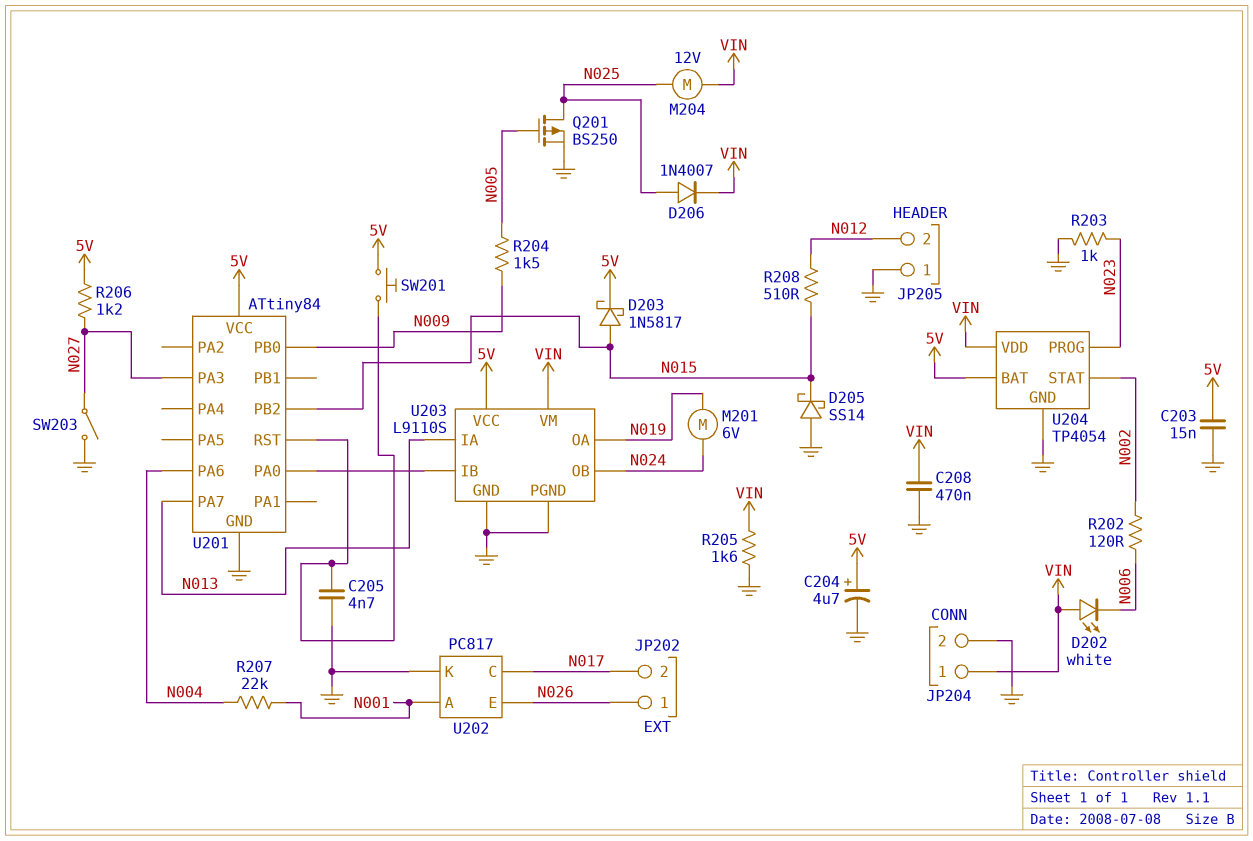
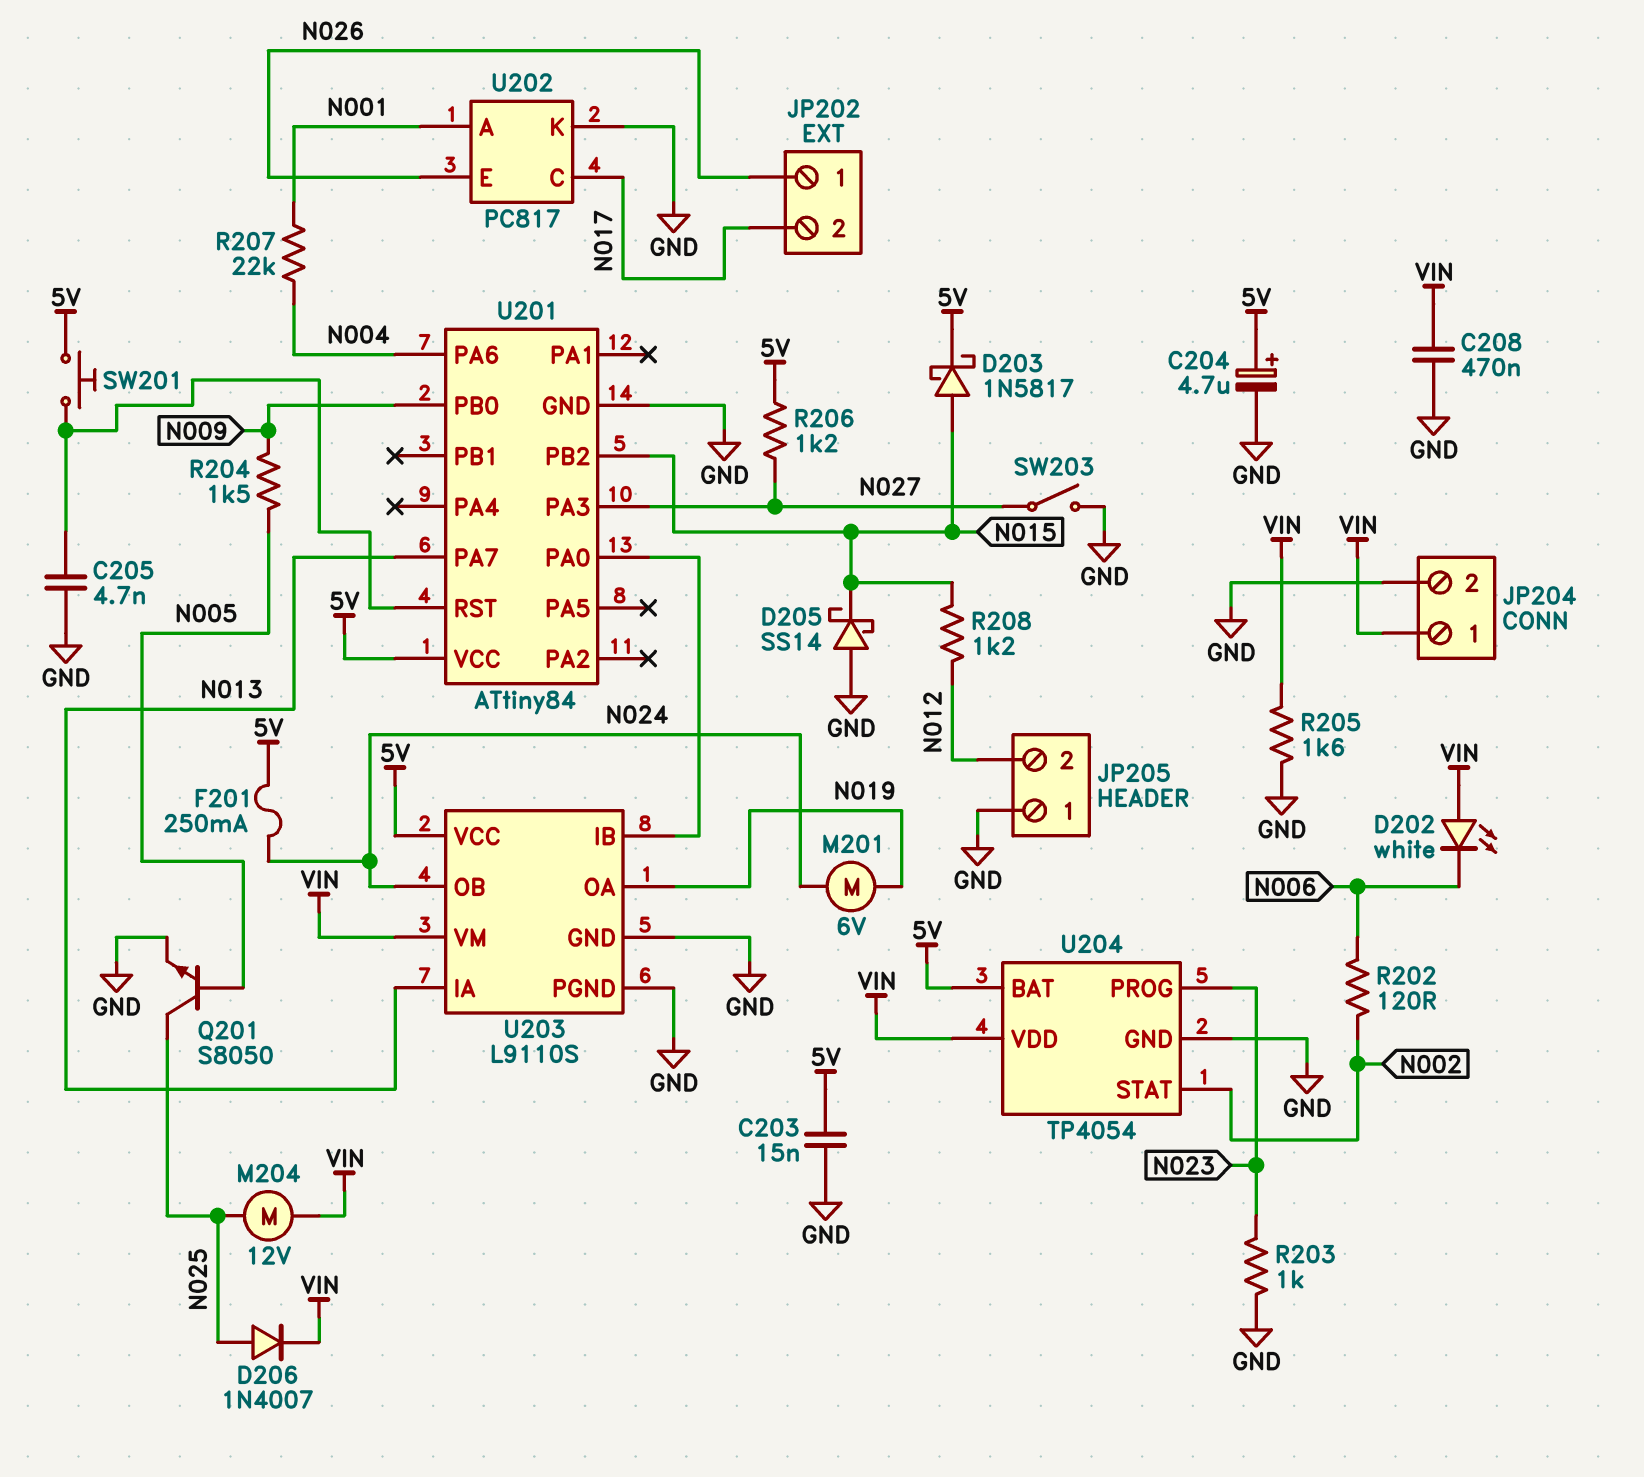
F201: none -> 250mA (5V, N024)
Q201: PMOS BS250 (G N005, D N025, S GND) -> NPN S8050 (B N005, C N025, E GND)
R208: 510 (N012, N015) -> 1.2k (N012, N015)

